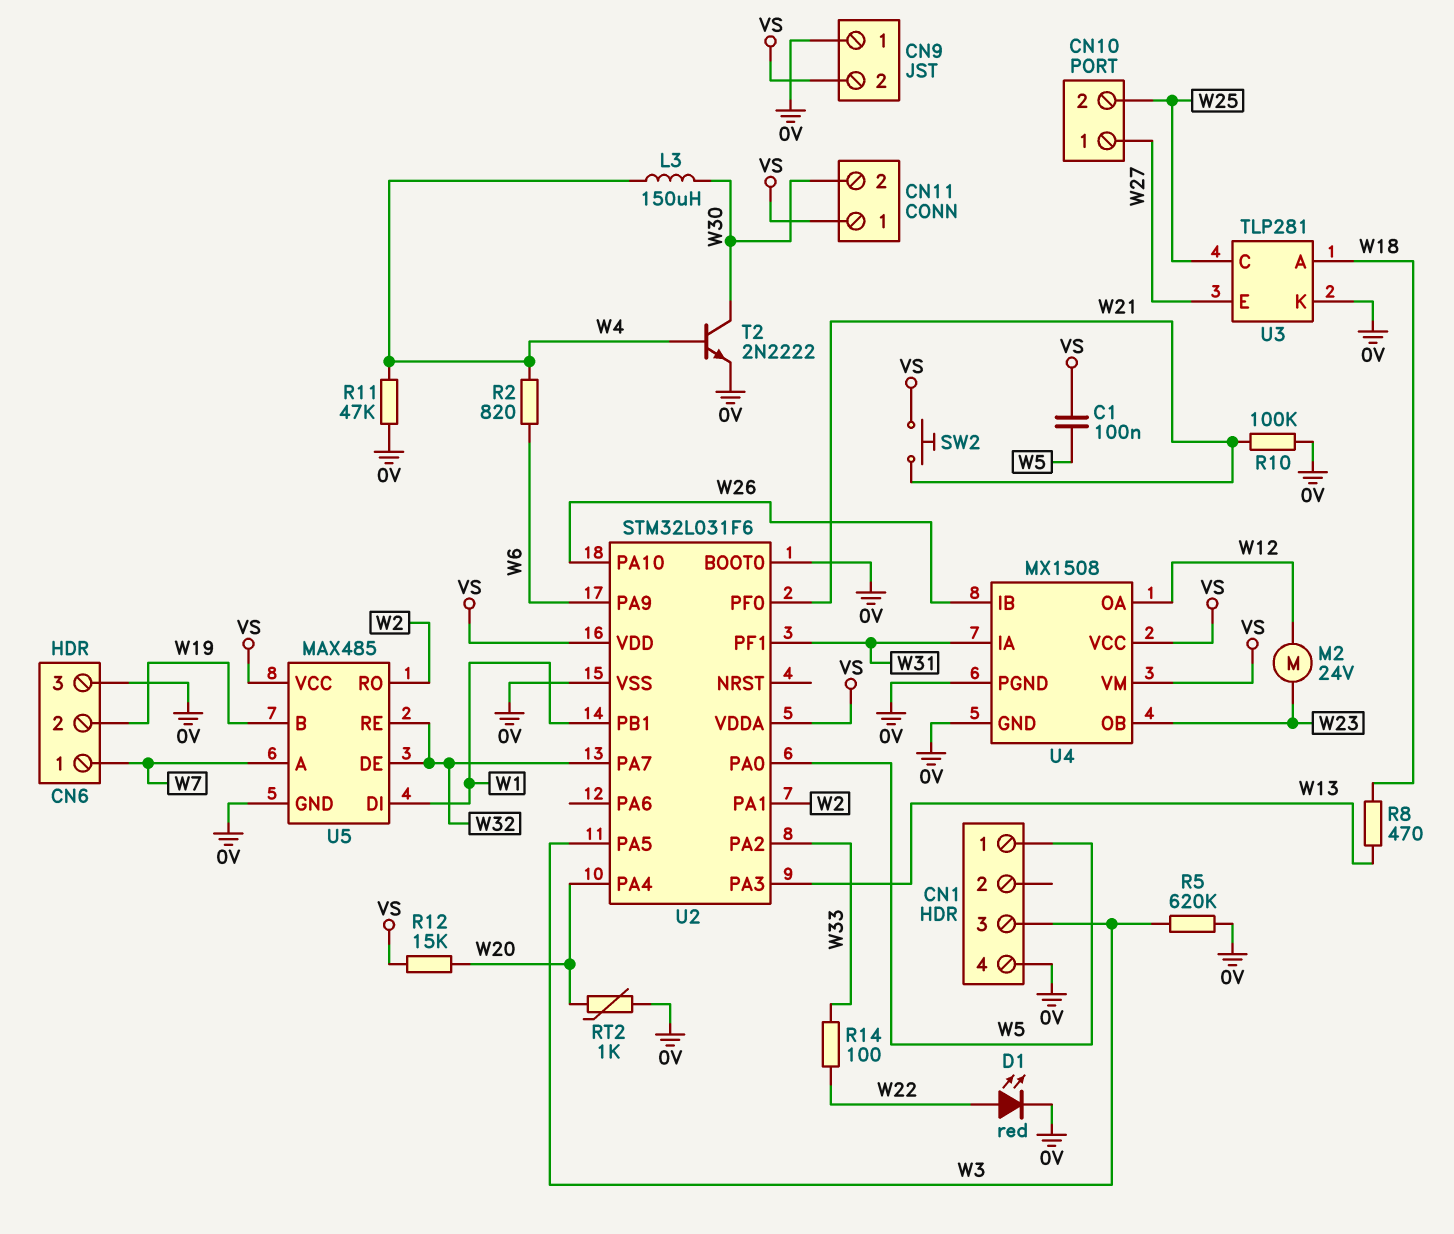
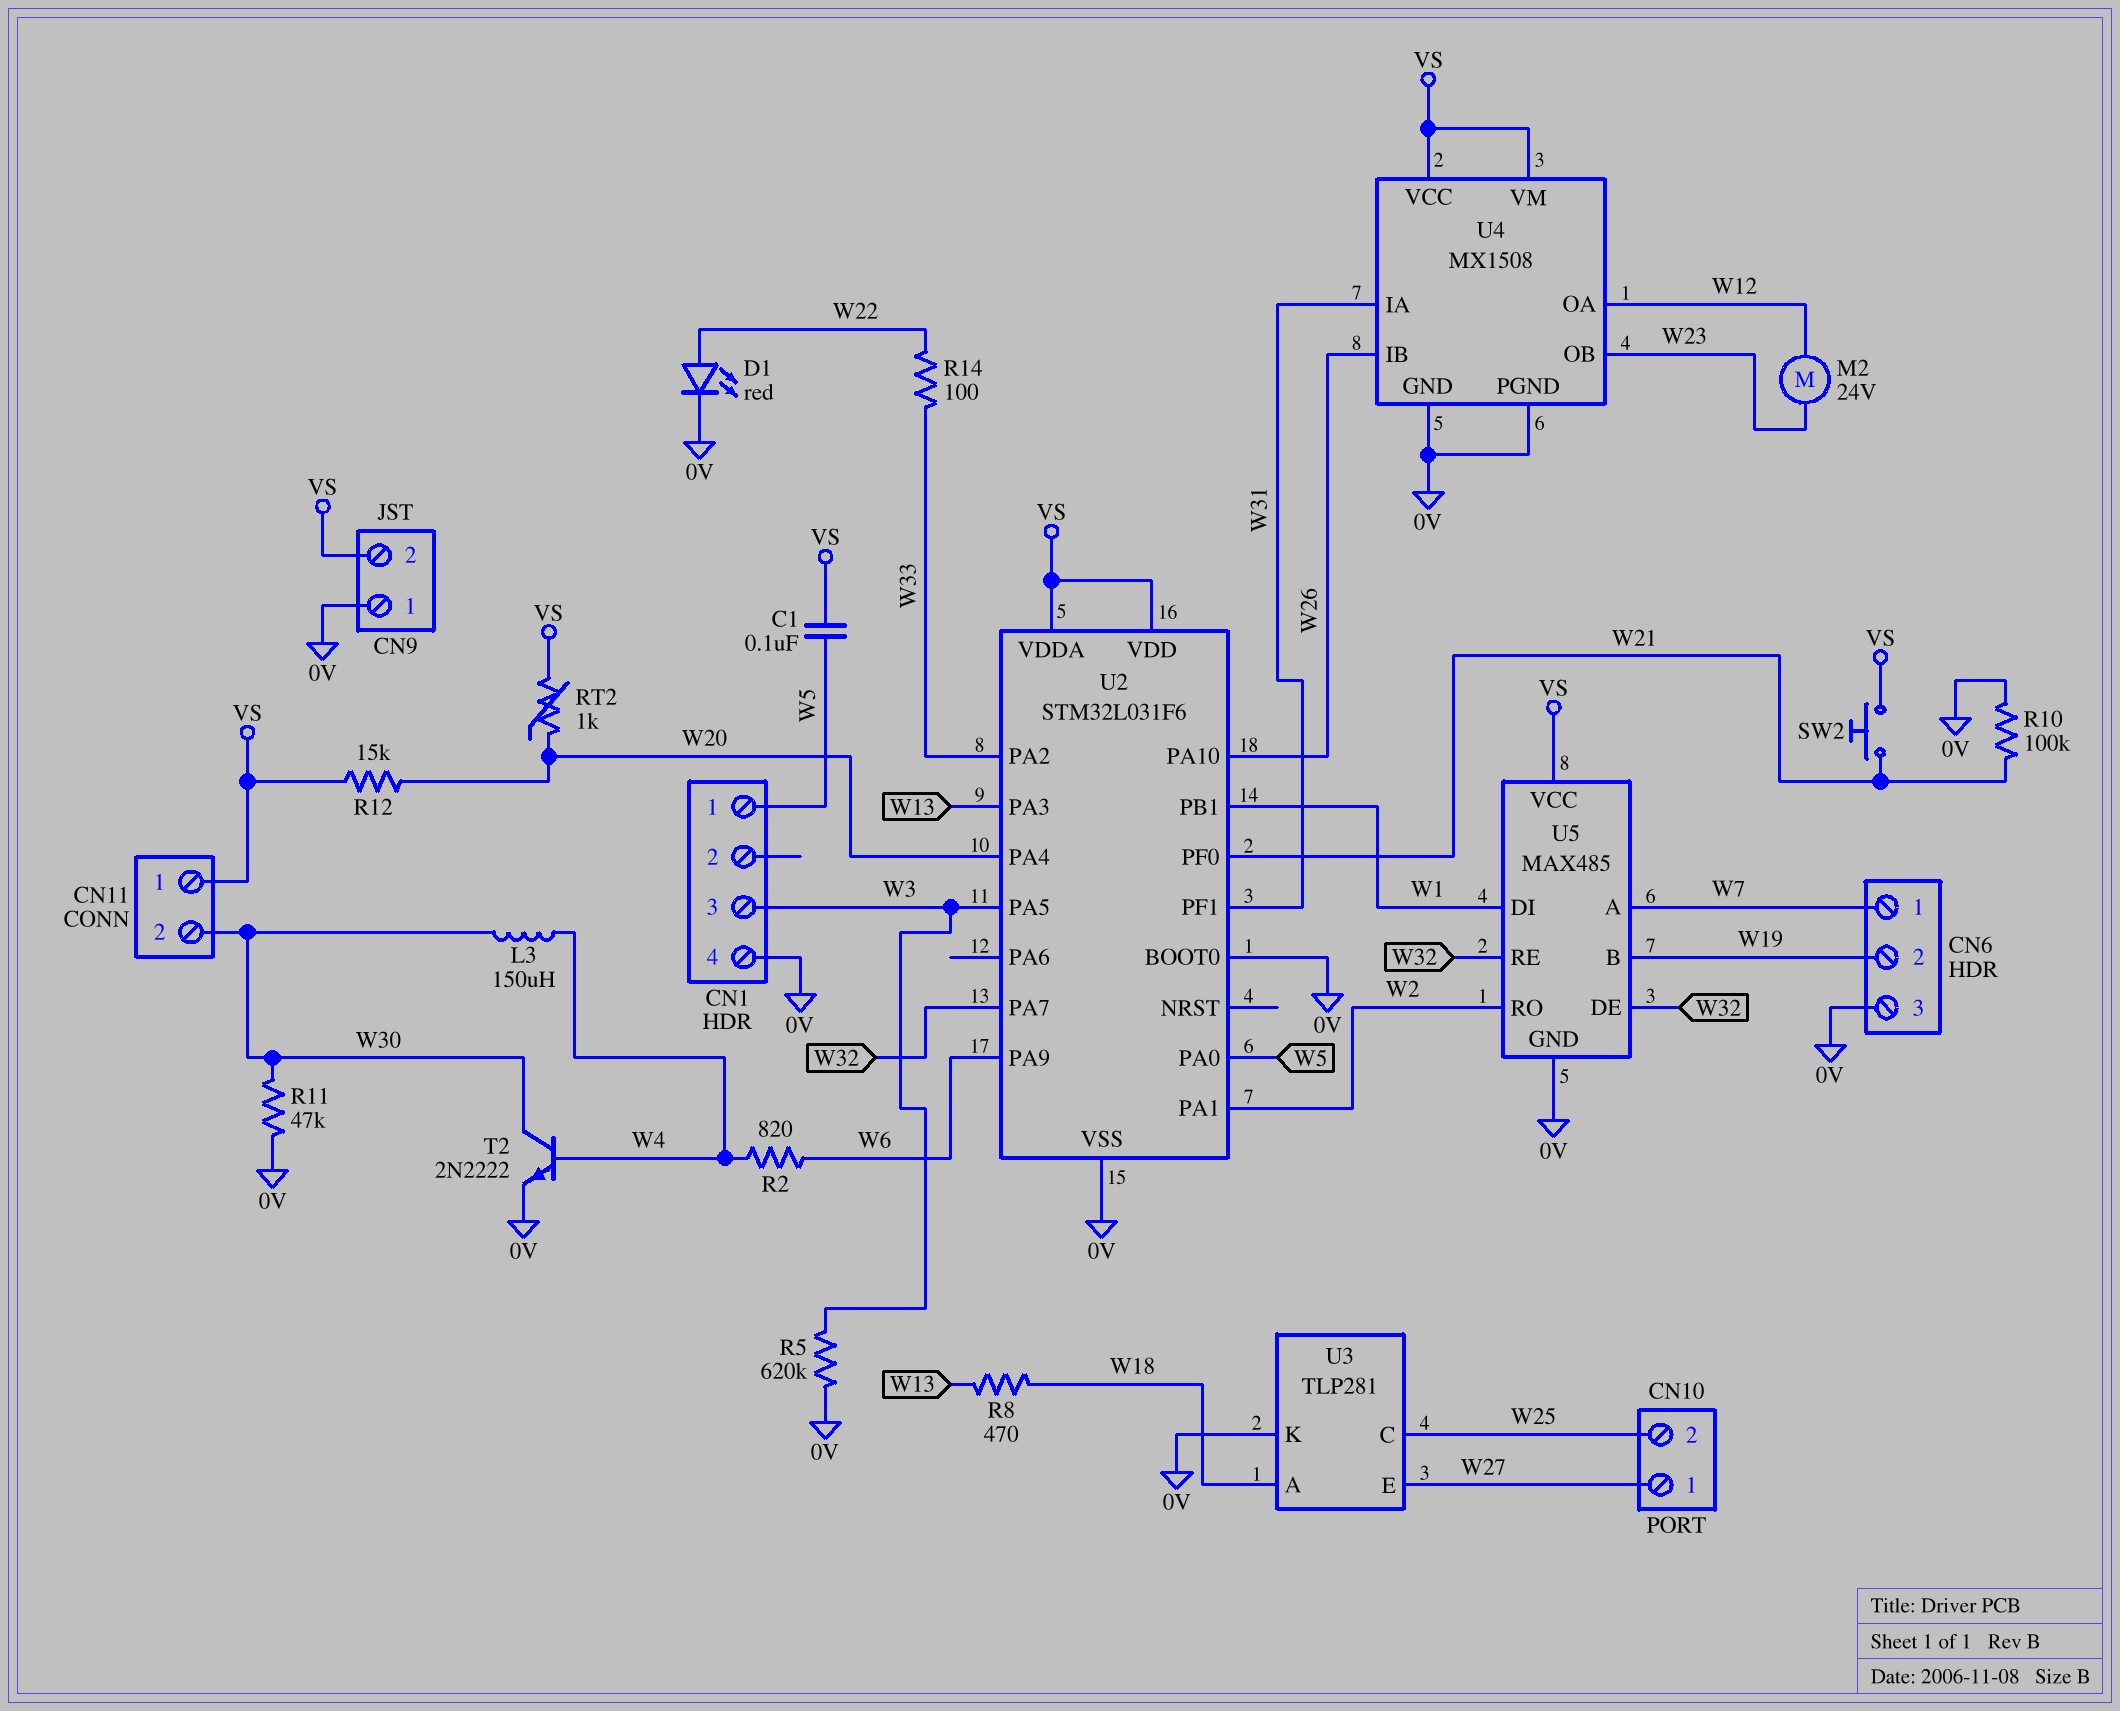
R11: 47k (0V, W4) -> 47k (0V, W30)
RT2: 1k (0V, W20) -> 1k (VS, W20)

